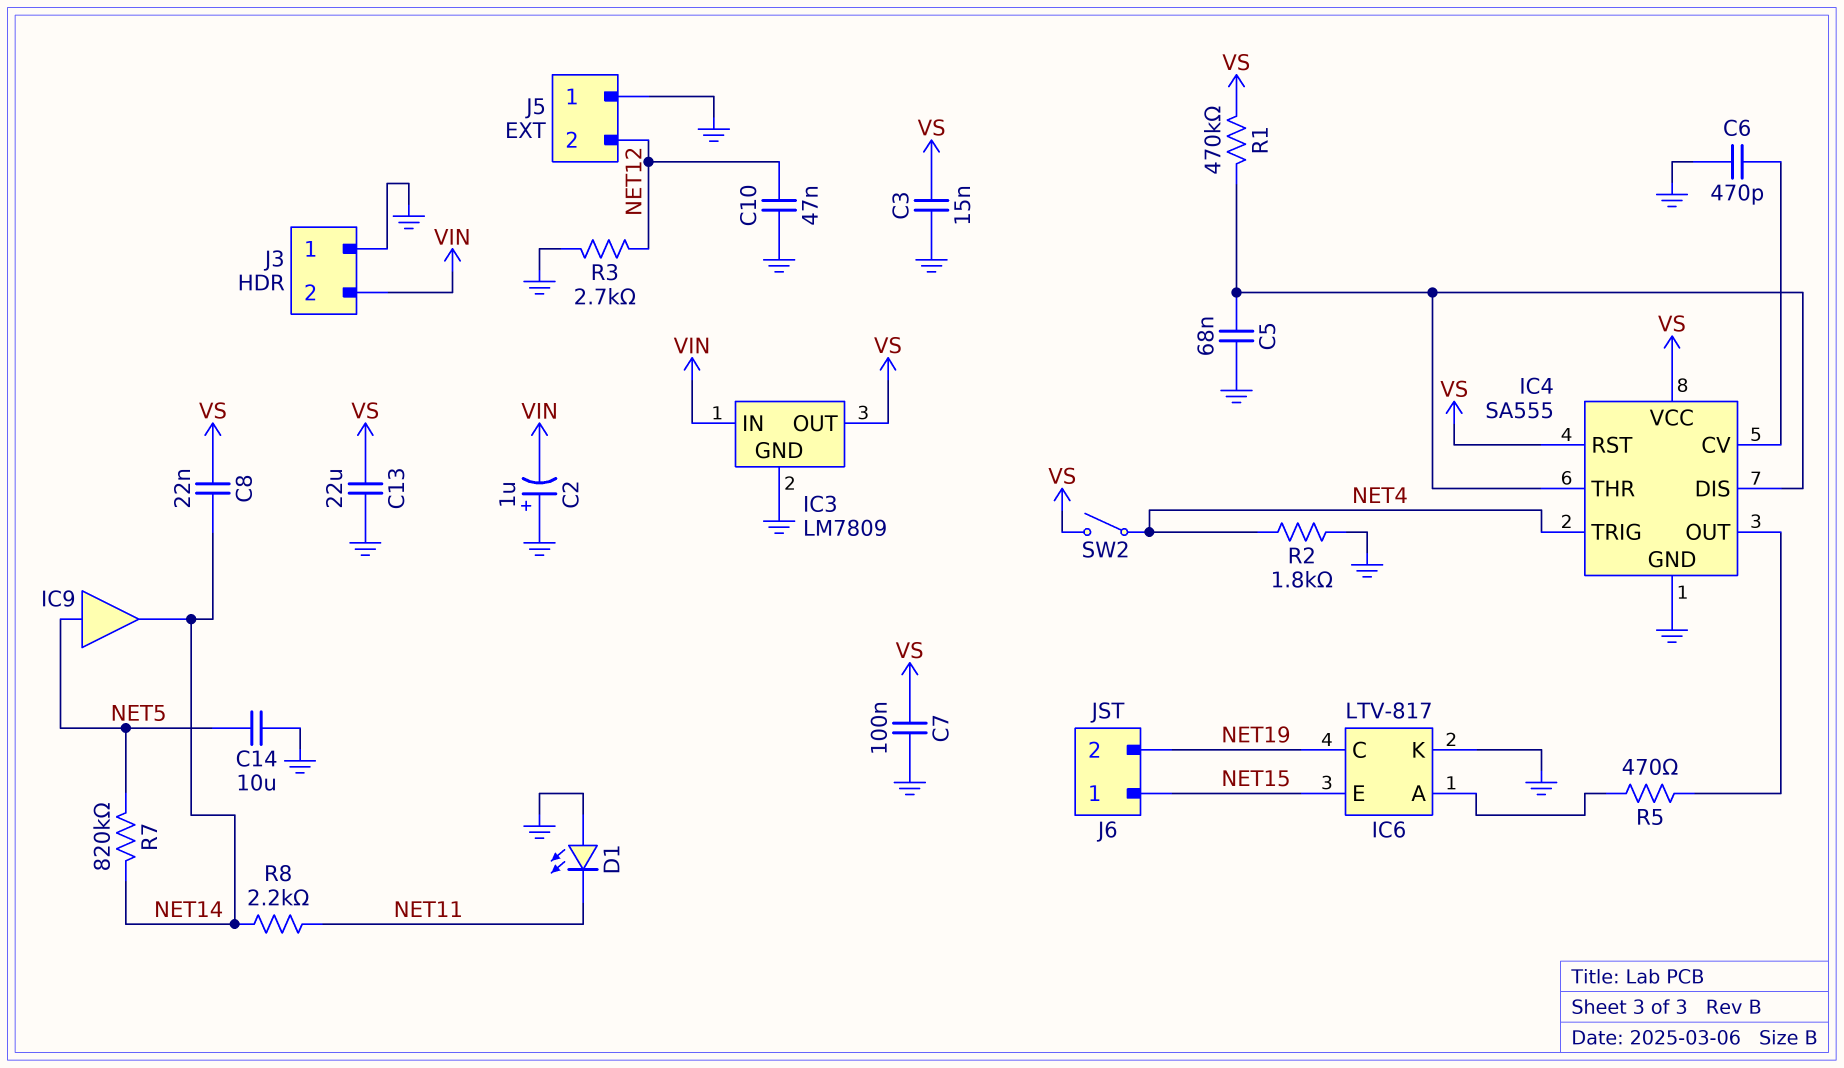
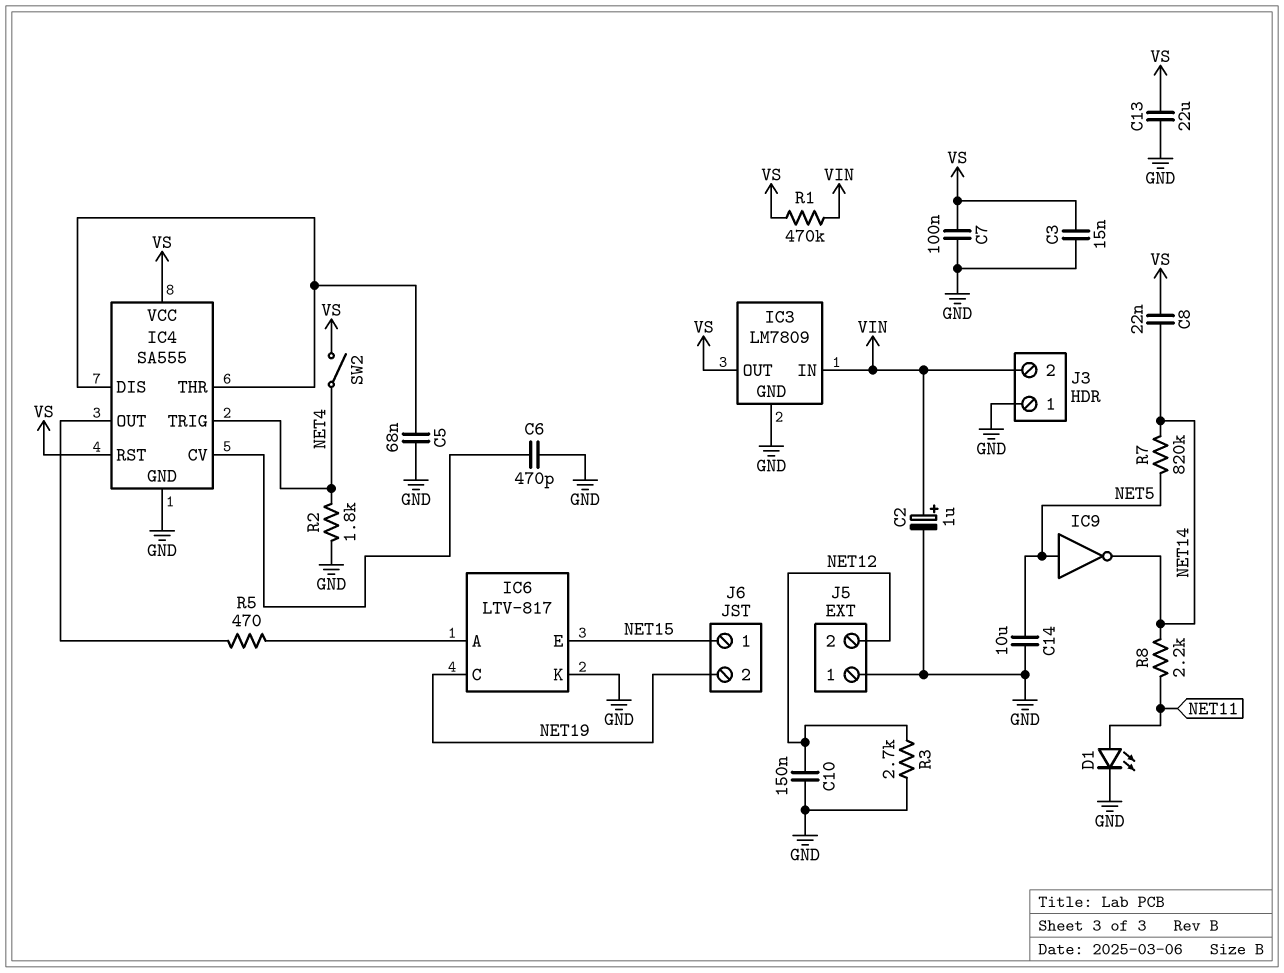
C2: 1uF (plus GND, minus VIN) -> 1uF (plus VIN, minus GND)
C10: 47nF (GND, NET12) -> 150nF (GND, NET12)
D1: LED (A GND, K NET11) -> LED (A NET11, K GND)
IC9: buffer (in NET5, out NET14) -> NOT (in NET5, out NET14)
R1: 470k (IC4/DIS, VS) -> 470k (VIN, VS)

